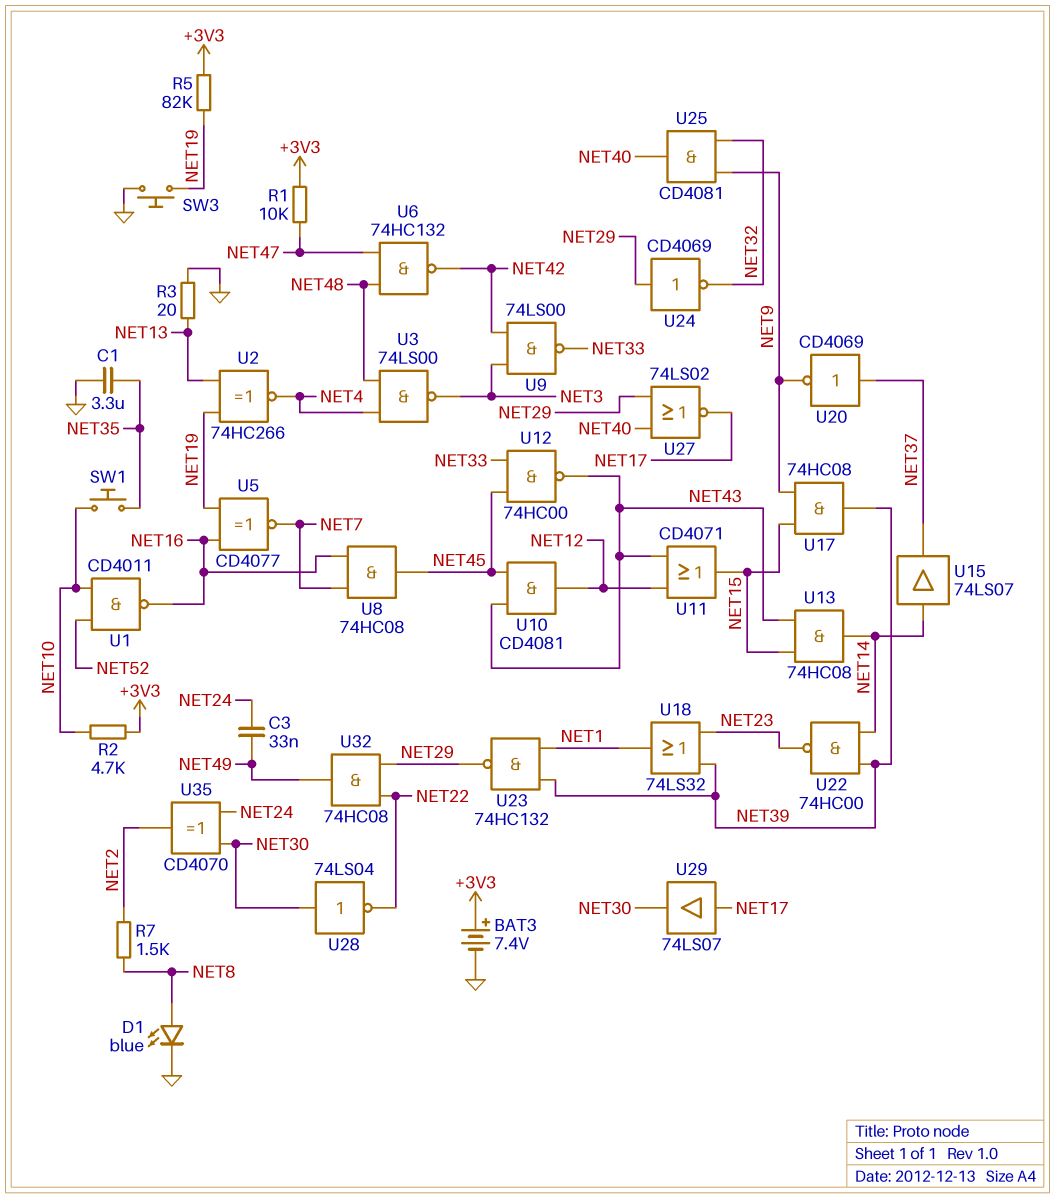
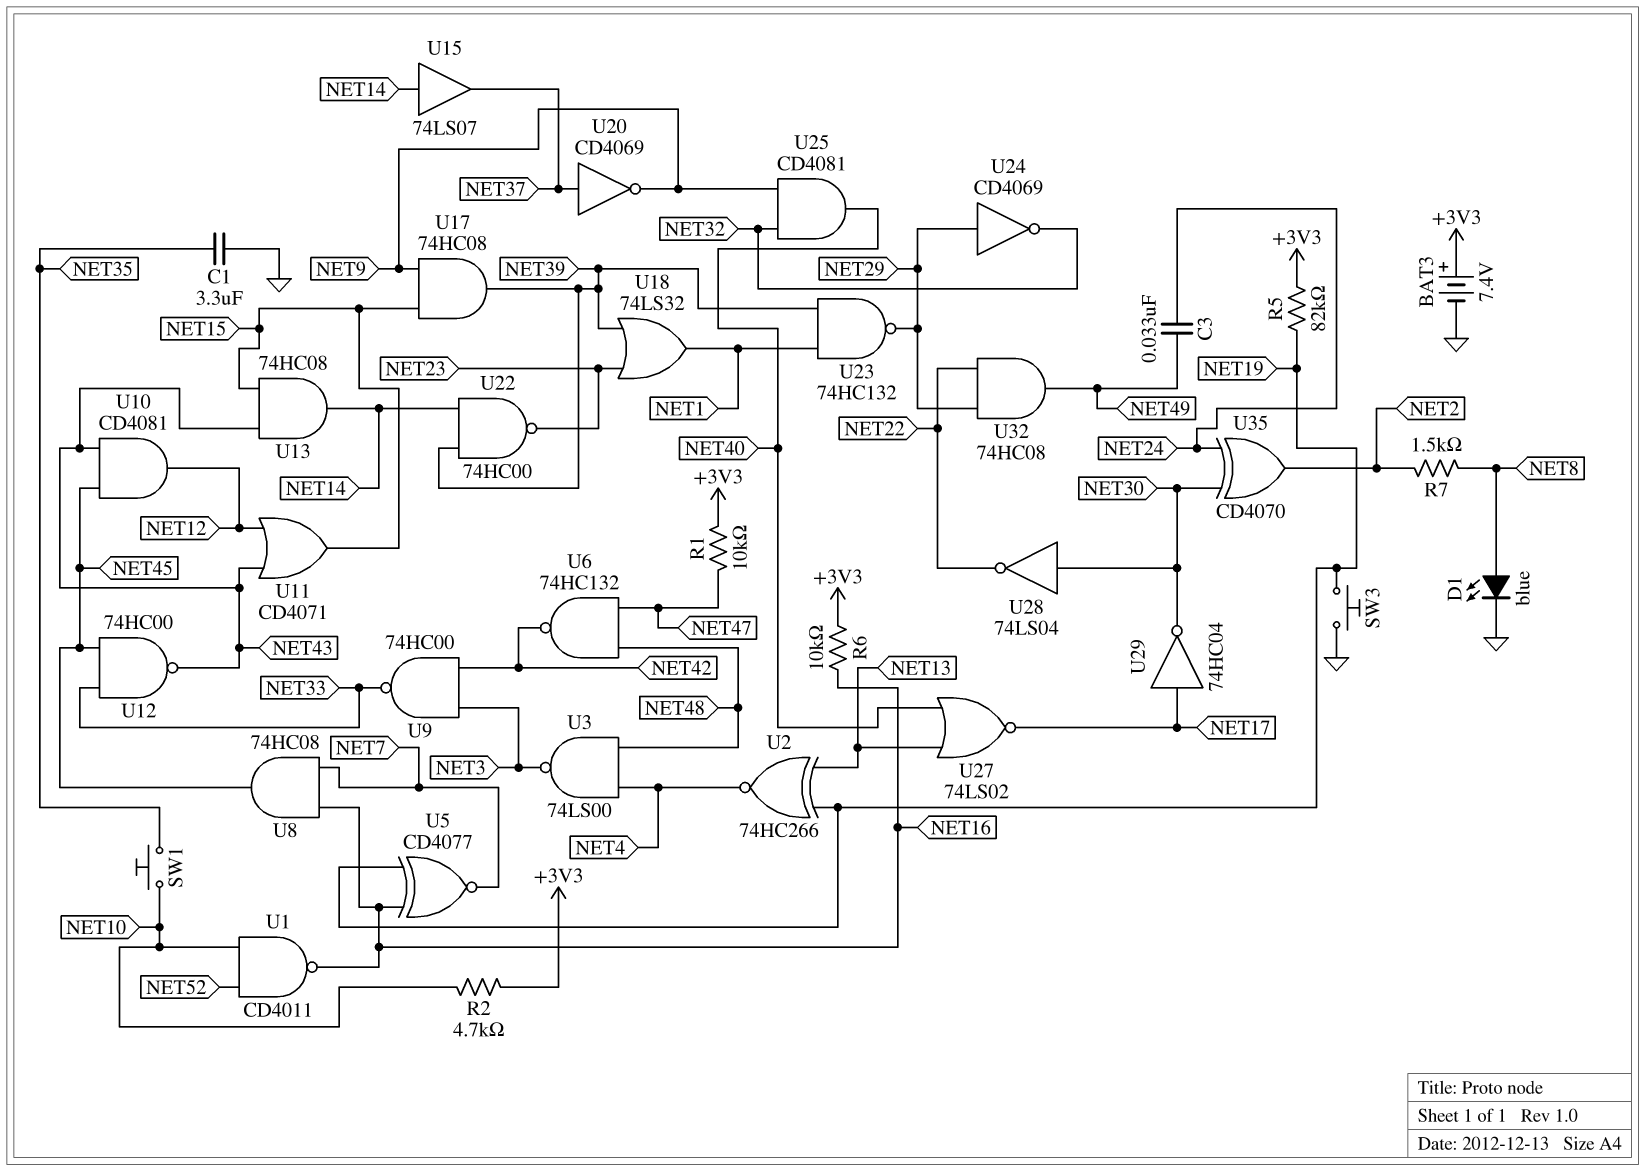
R3: 20 (GND, NET13) -> none
R6: none -> 10k (+3V3, NET16)
U9: NAND 74LS00 (in NET3, in NET42, out NET33) -> NAND 74HC00 (in NET3, in NET42, out NET33)
U27: NOR 74LS02 (in NET29, in NET40, out NET17) -> NOR 74LS02 (in NET13, in NET40, out NET17)
U29: buffer 74LS07 (in NET17, out NET30) -> NOT 74HC04 (in NET17, out NET30)

